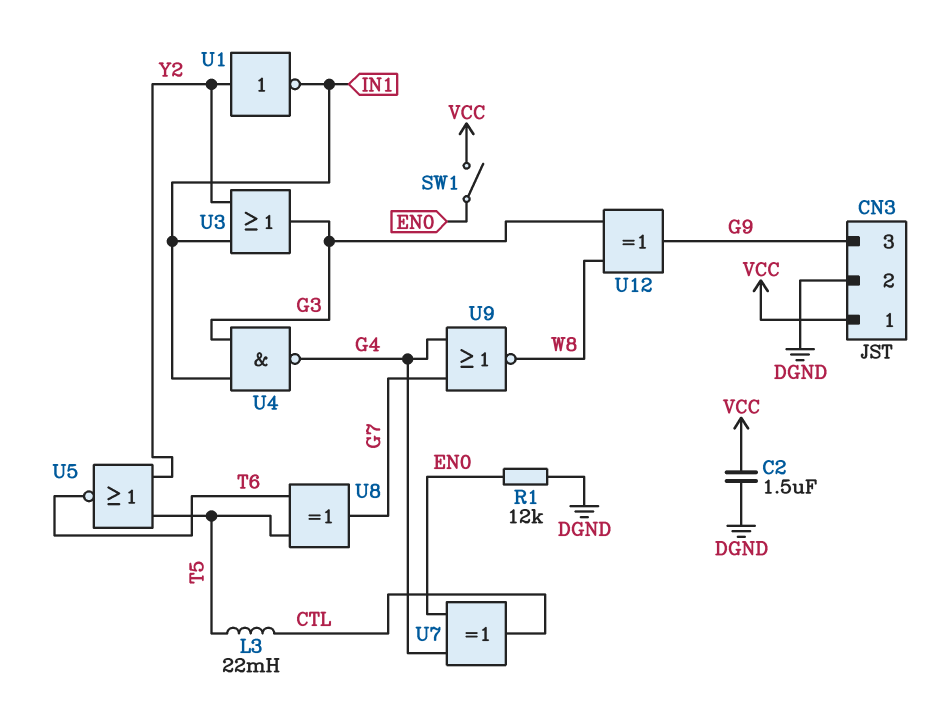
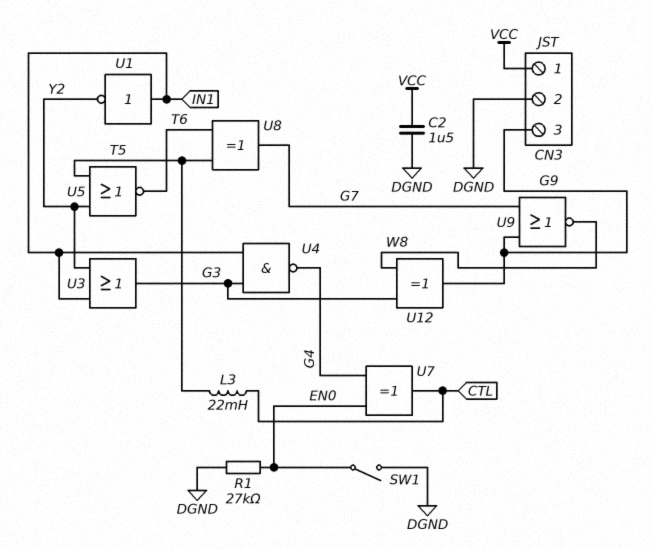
R1: 12k (DGND, EN0) -> 27k (DGND, EN0)
SW1: switch (EN0, VCC) -> switch (DGND, EN0)
U1: NOT (in Y2, out IN1) -> NOT (in IN1, out Y2)
U9: NOR (in G4, in G7, out W8) -> NOR (in G7, in G9, out W8)

